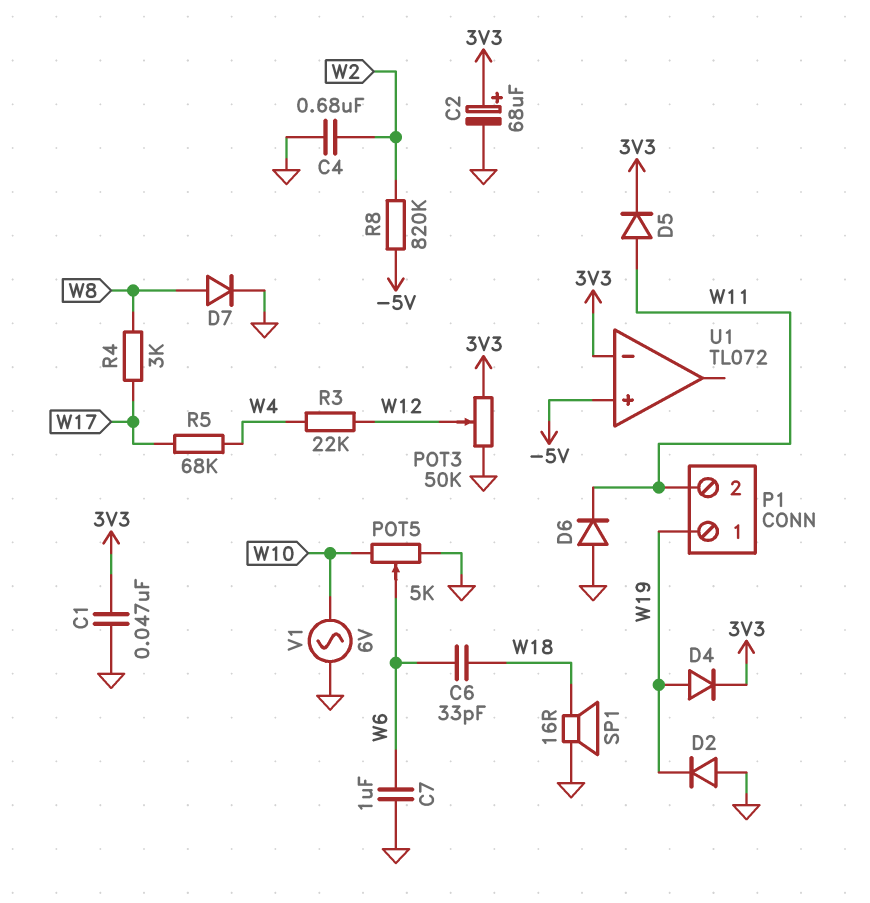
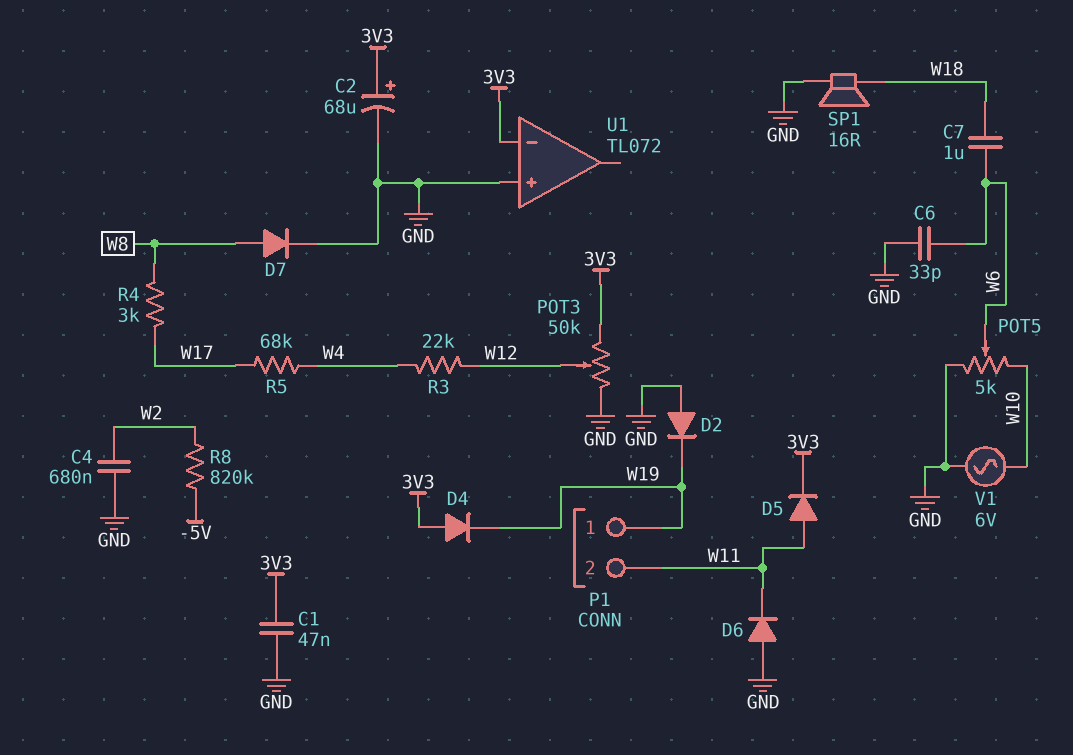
C6: 33pF (W6, W18) -> 33pF (GND, W6)
C7: 1uF (GND, W6) -> 1uF (W6, W18)
D4: diode (A W19, K 3V3) -> diode (A 3V3, K W19)
U1 pin in+: -5V -> GND

